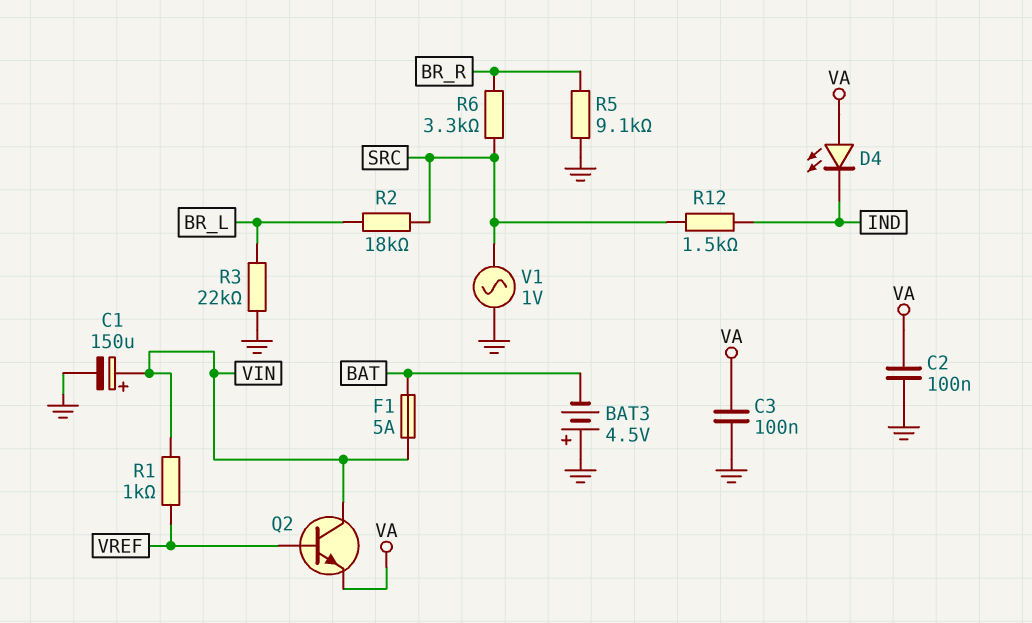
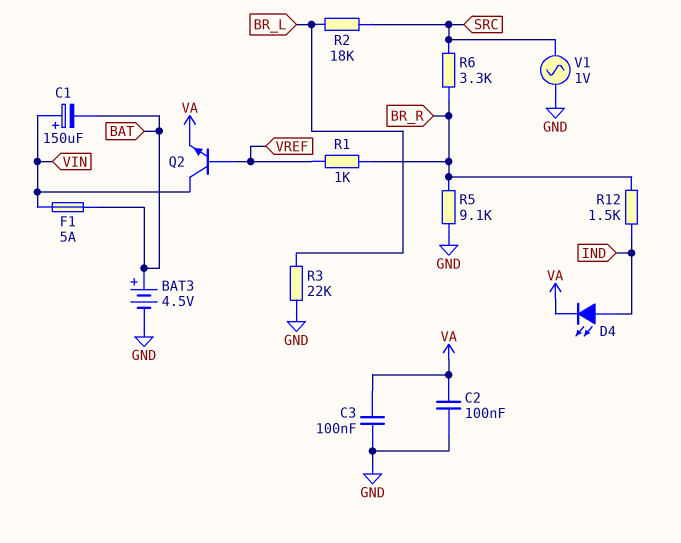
BAT3: 4.5V (plus GND, minus BAT) -> 4.5V (plus BAT, minus GND)
C1: 150uF (plus VIN, minus GND) -> 150uF (plus VIN, minus BAT)
D4: LED (A VA, K IND) -> LED (A IND, K VA)
R1: 1k (VIN, VREF) -> 1k (BR_R, VREF)
R12: 1.5k (IND, SRC) -> 1.5k (BR_R, IND)

